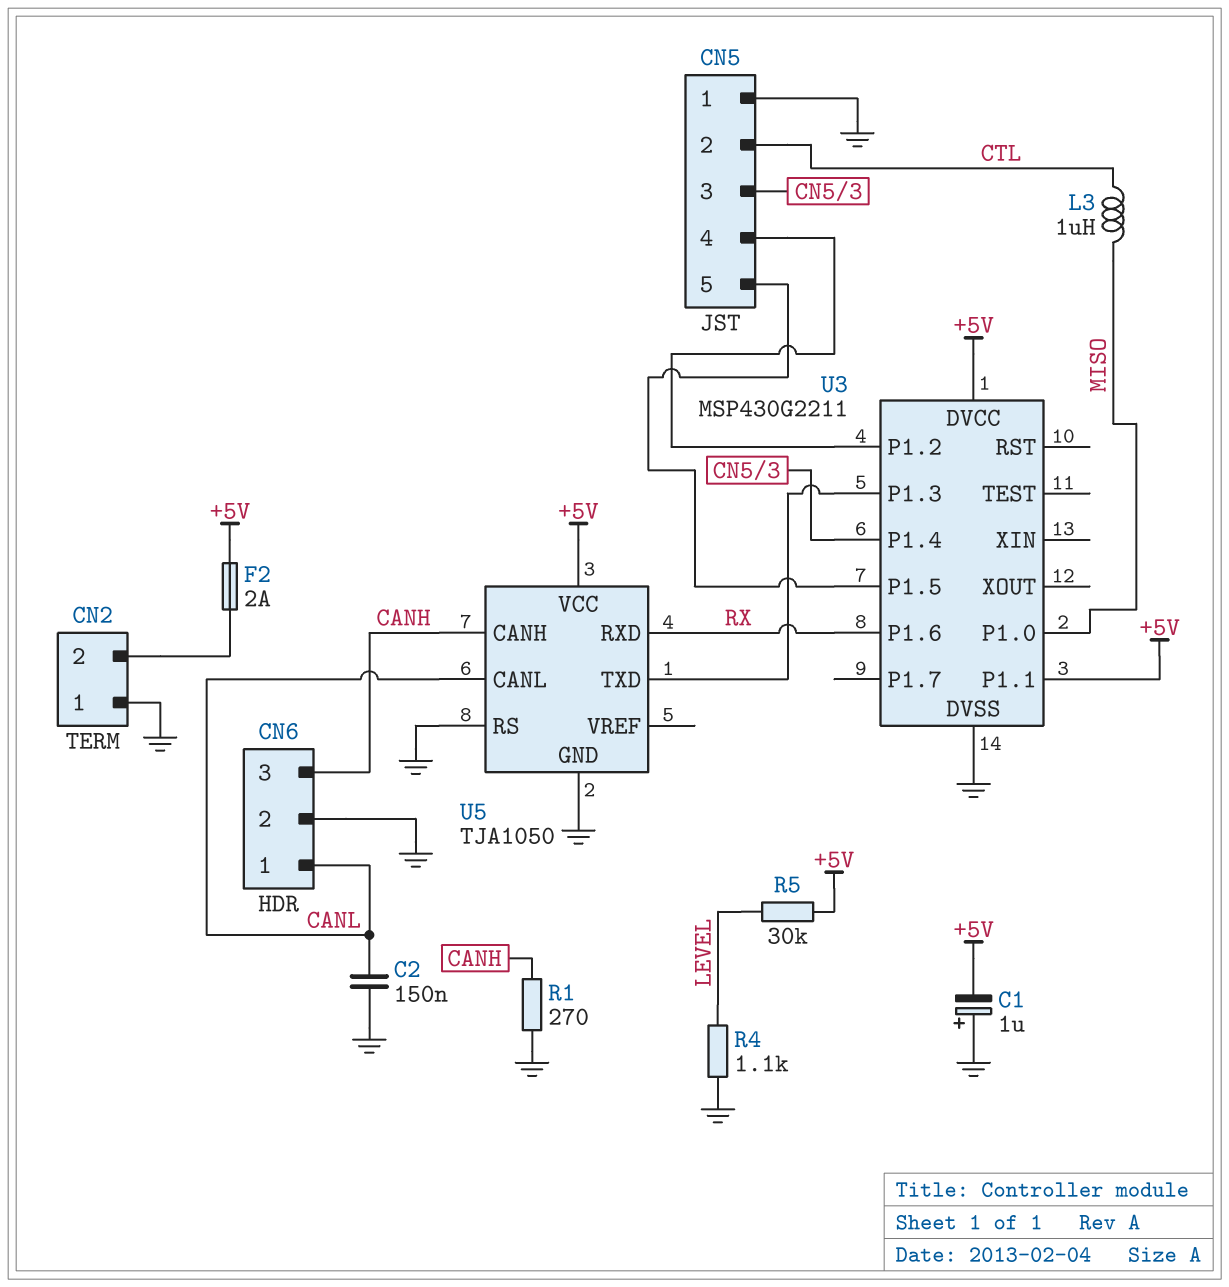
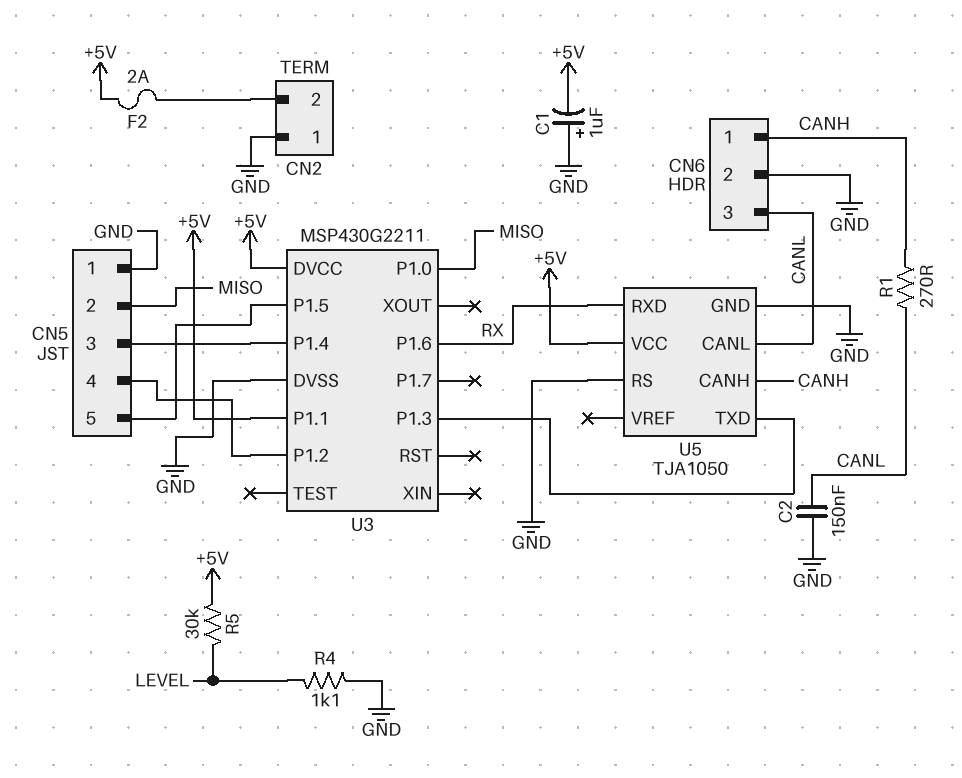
CN5 pin 2: CTL -> MISO
CN6 pin 1: CANL -> CANH
CN6 pin 3: CANH -> CANL
L3: 1uH (CTL, MISO) -> none
R1: 270 (CANH, GND) -> 270 (CANH, CANL)

